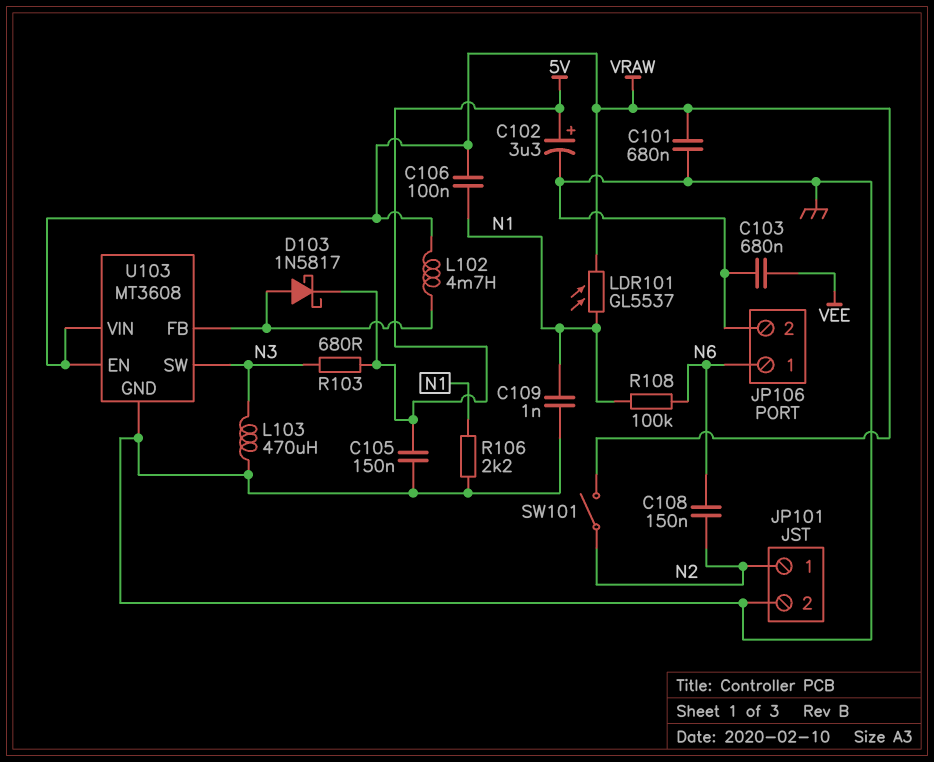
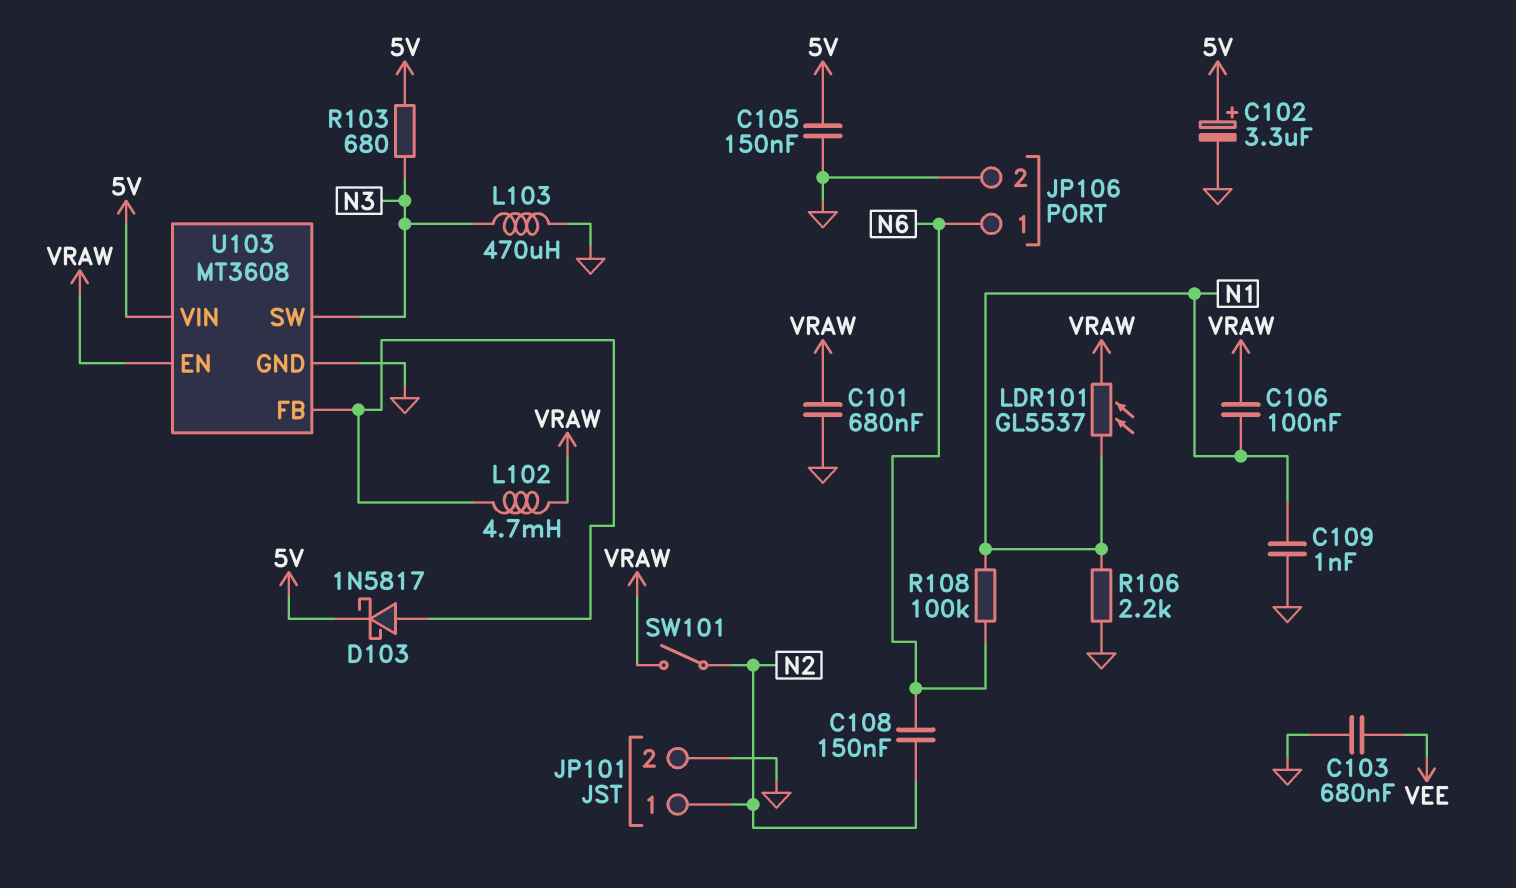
U103 pin VIN: VRAW -> 5V

